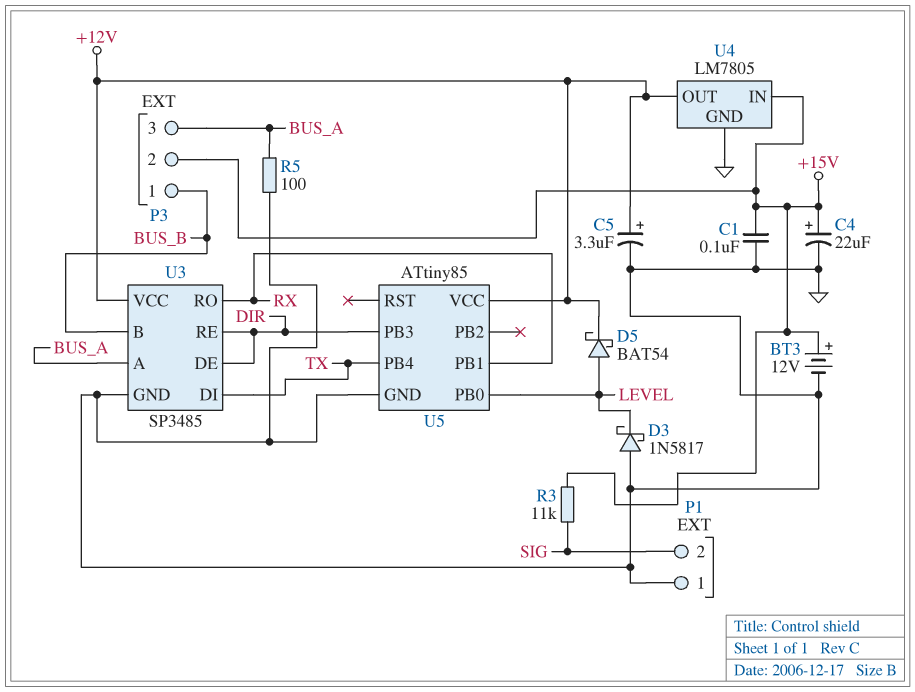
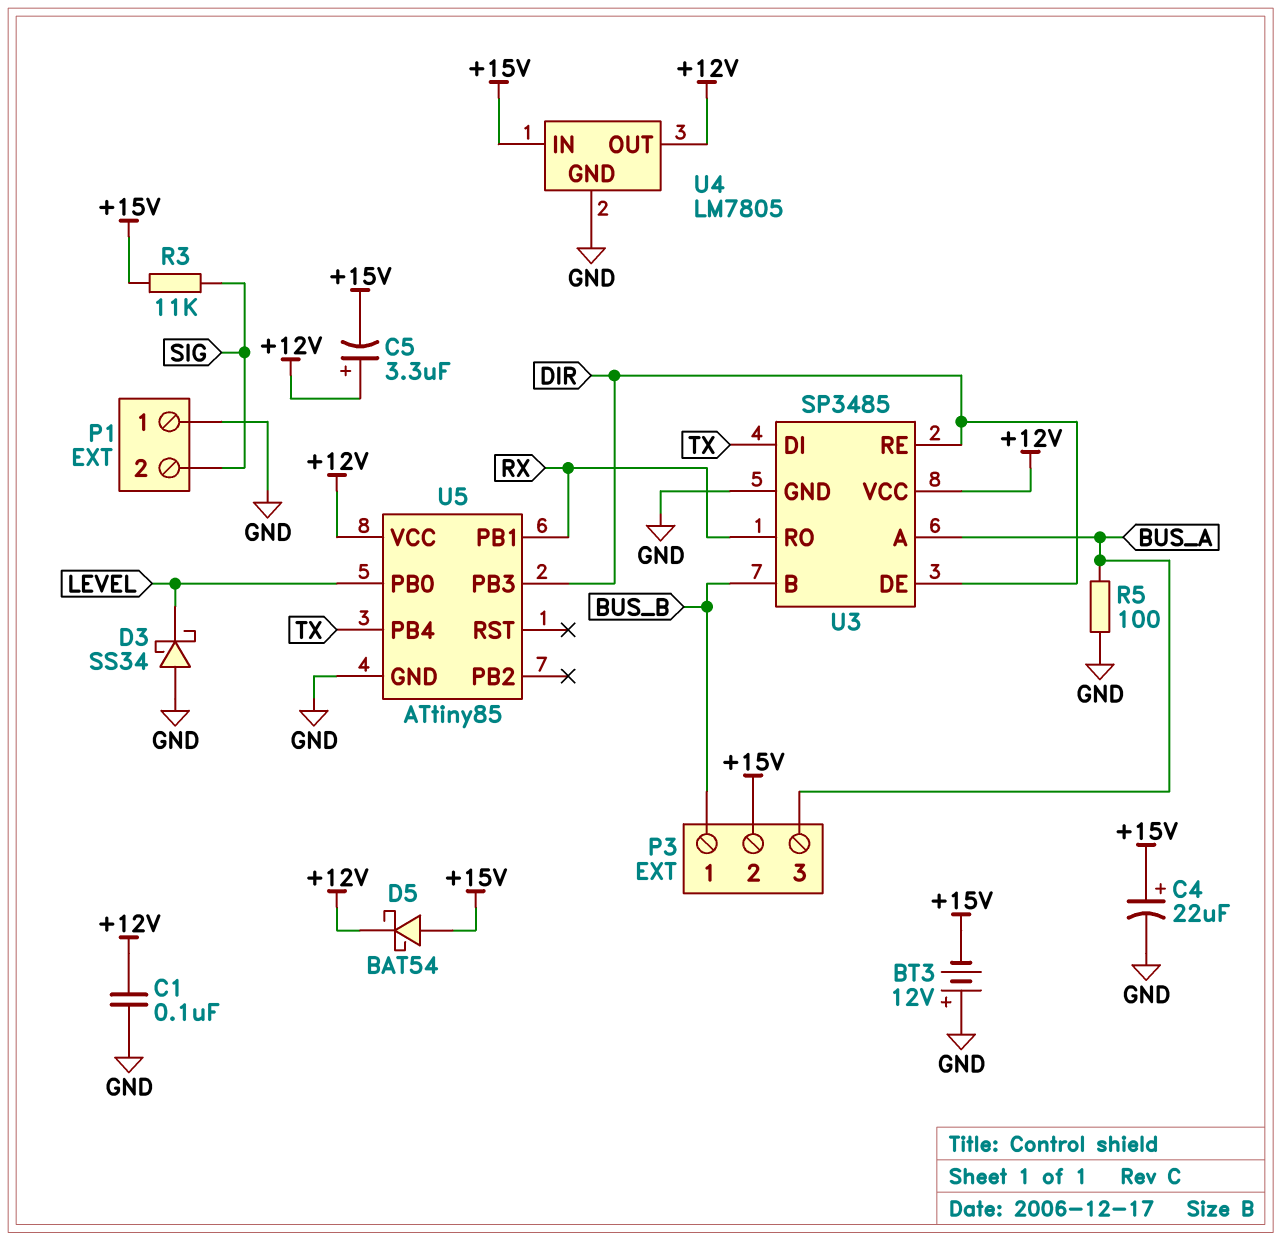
BT3: 12V (plus +15V, minus GND) -> 12V (plus GND, minus +15V)
C1: 100nF (+15V, GND) -> 100nF (+12V, GND)
C5: 3.3uF (plus +12V, minus GND) -> 3.3uF (plus +12V, minus +15V)
D3: schottky 1N5817 (A GND, K LEVEL) -> schottky SS34 (A GND, K LEVEL)
D5: schottky BAT54 (A LEVEL, K +12V) -> schottky BAT54 (A +15V, K +12V)

